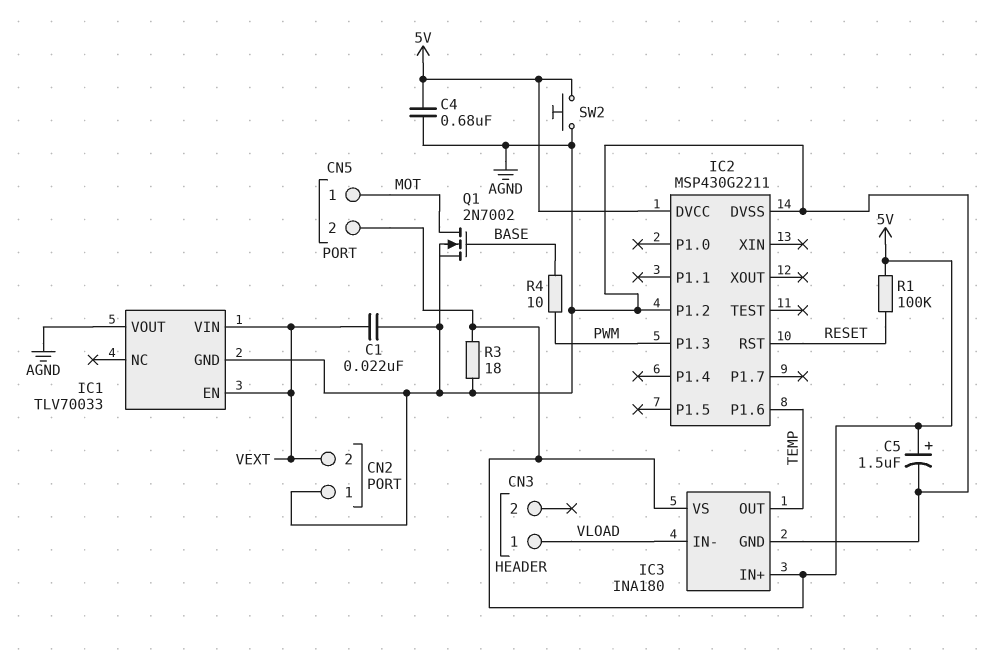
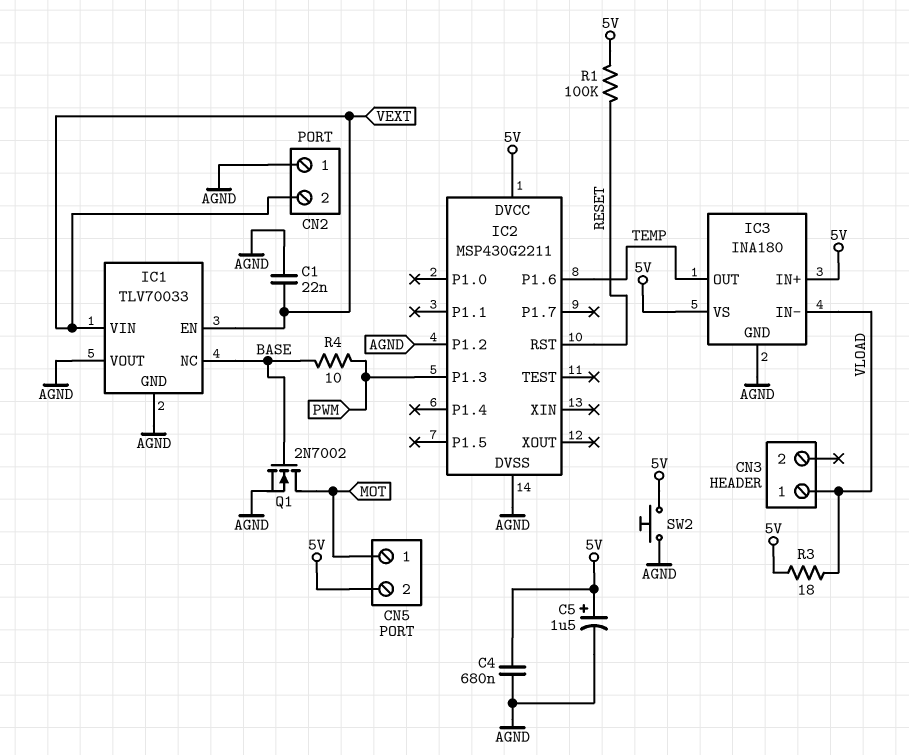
IC1 pin NC: none -> BASE
R3: 18 (5V, AGND) -> 18 (5V, VLOAD)

